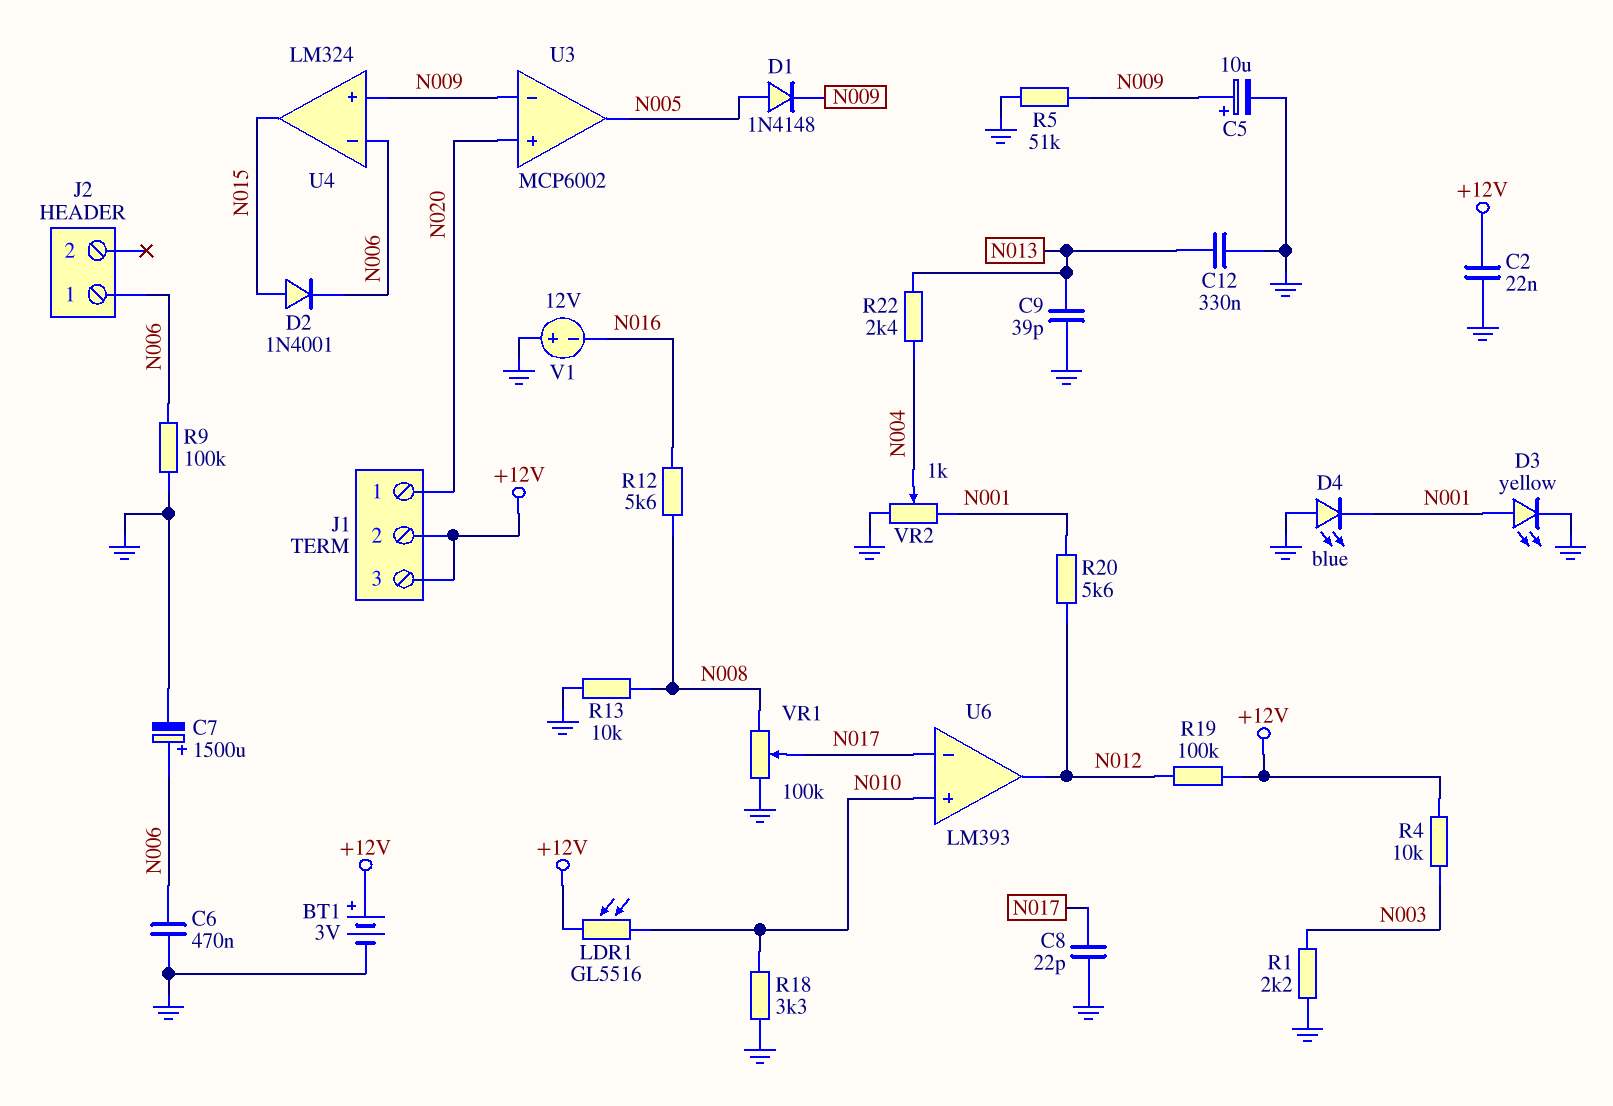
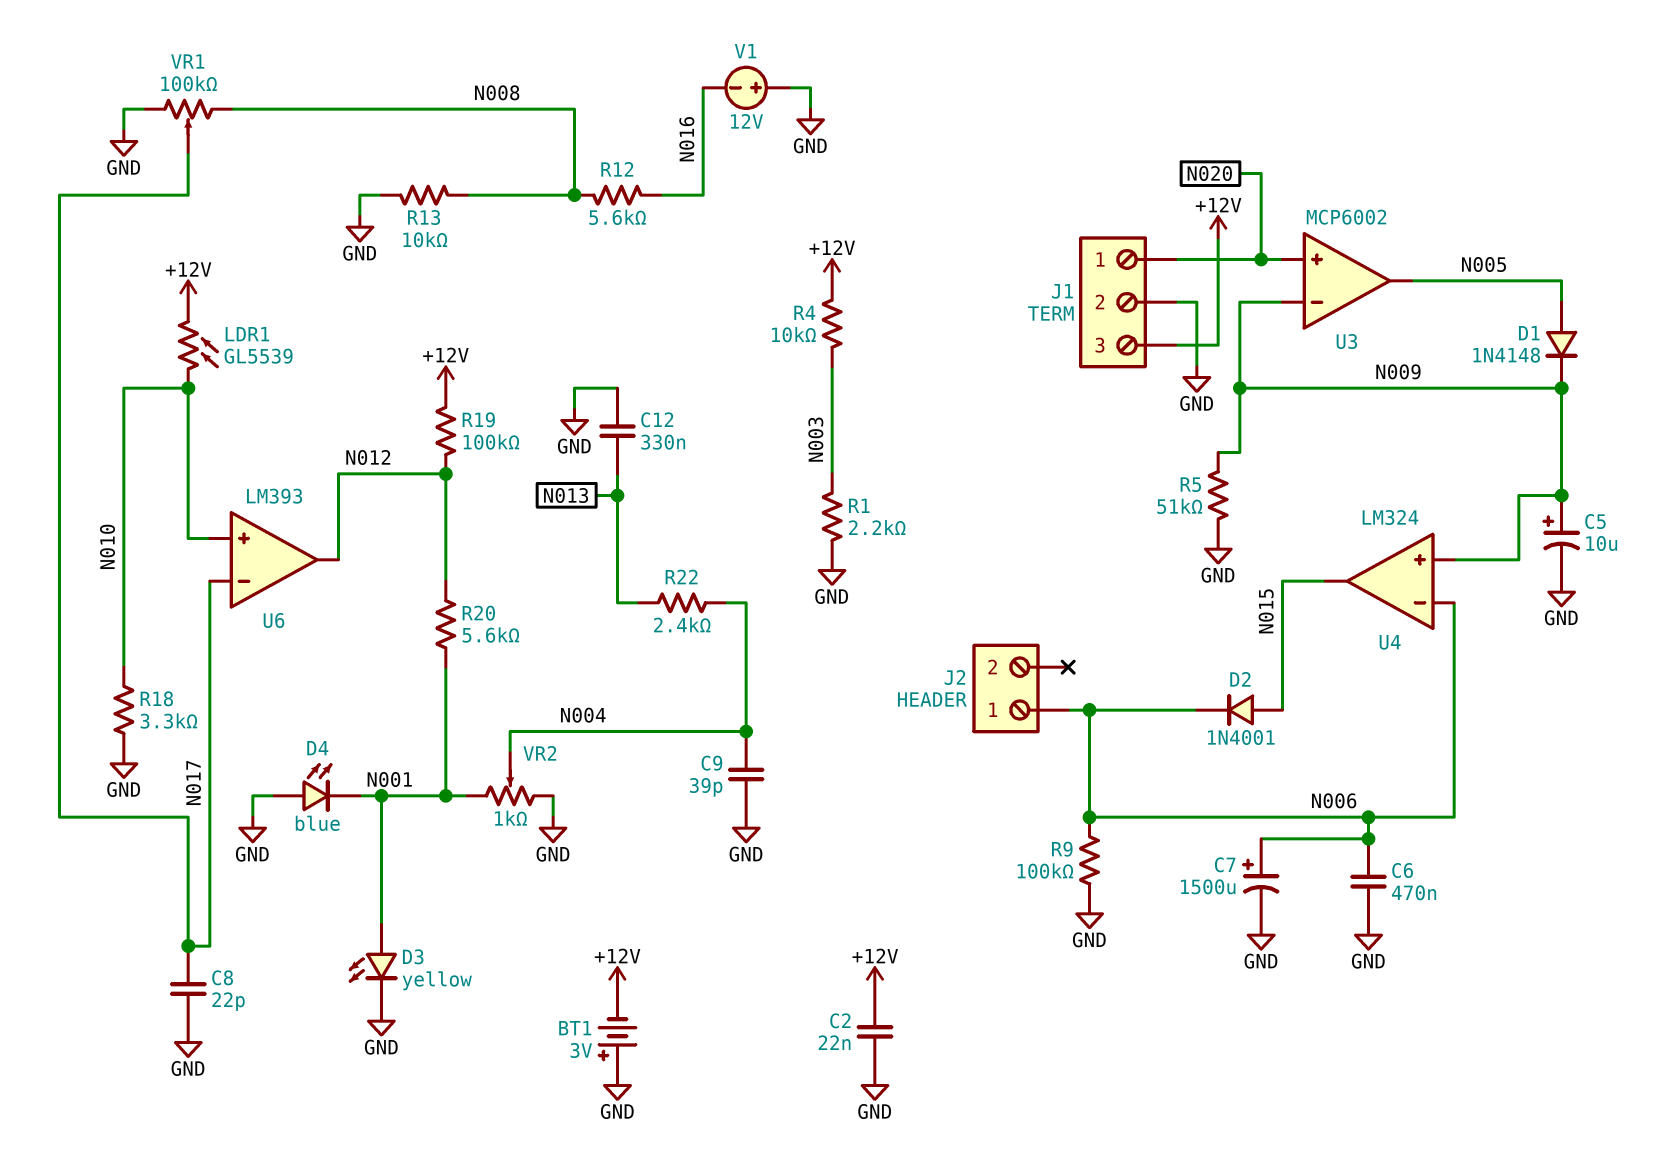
BT1: 3V (plus +12V, minus GND) -> 3V (plus GND, minus +12V)
C9: 39pF (GND, N013) -> 39pF (GND, N004)
J1 pin 2: +12V -> GND
LDR1: GL5516 (+12V, N010) -> GL5539 (+12V, N010)

